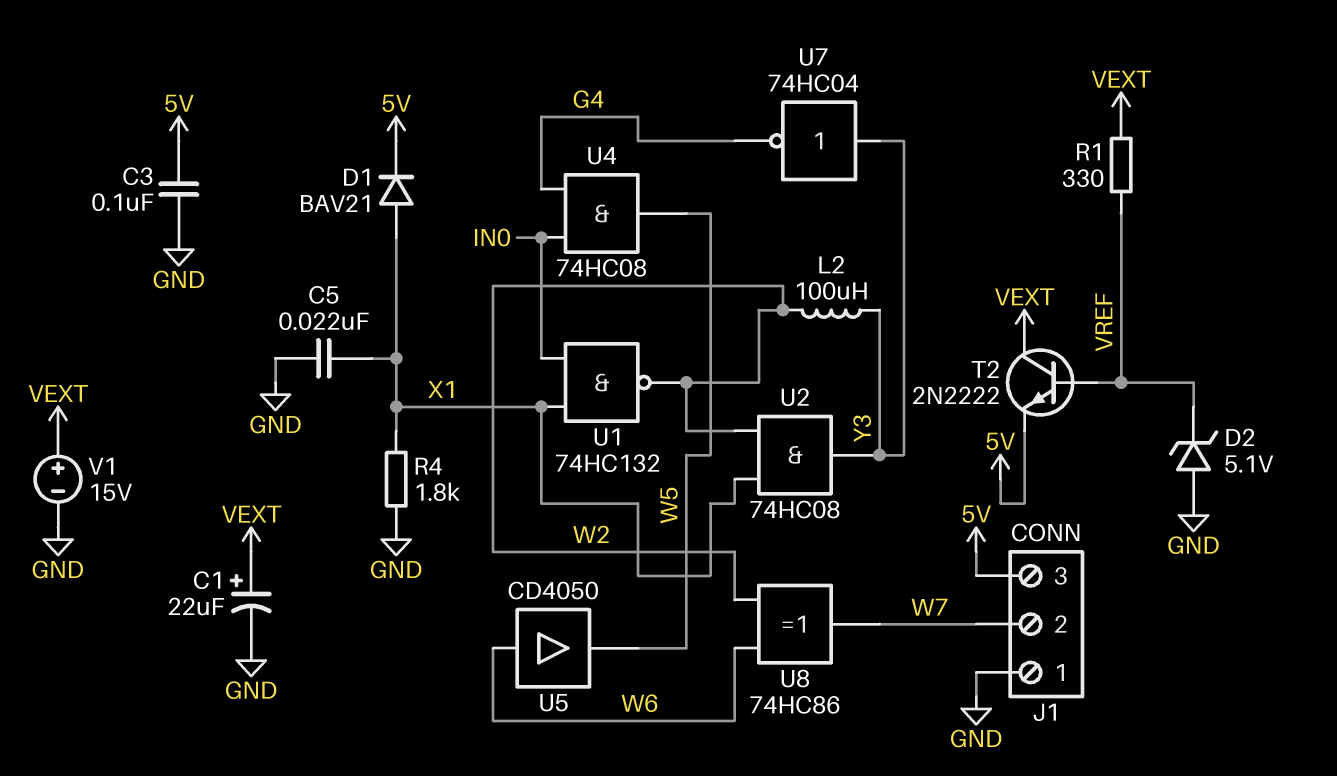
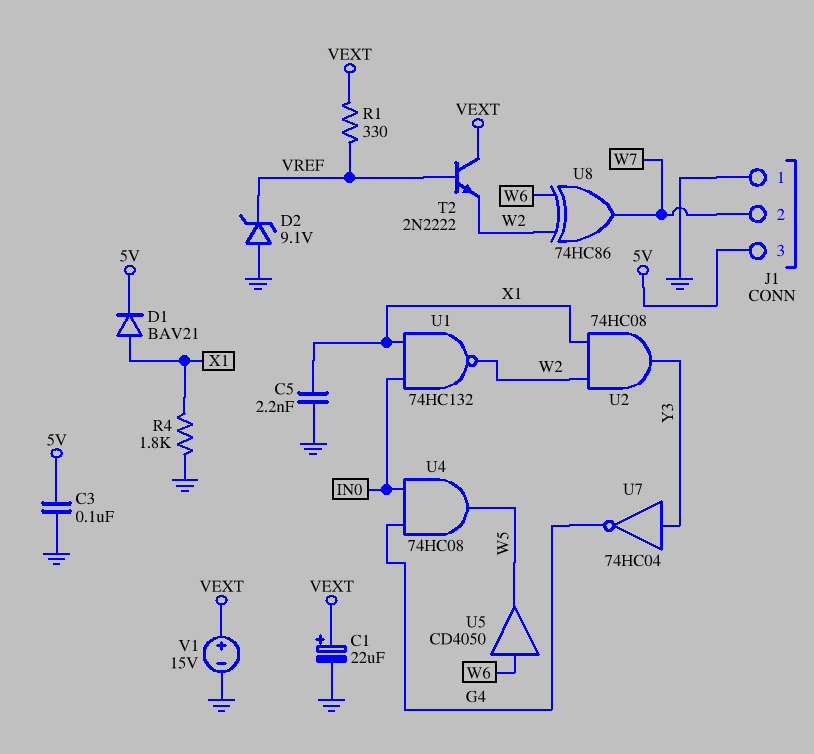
C5: 22nF (GND, X1) -> 2.2nF (GND, X1)
D2: zener 5.1V (A GND, K VREF) -> zener 9.1V (A GND, K VREF)
L2: 100uH (W2, Y3) -> none
T2: NPN 2N2222 (B VREF, C VEXT, E 5V) -> NPN 2N2222 (B VREF, C VEXT, E W2)

